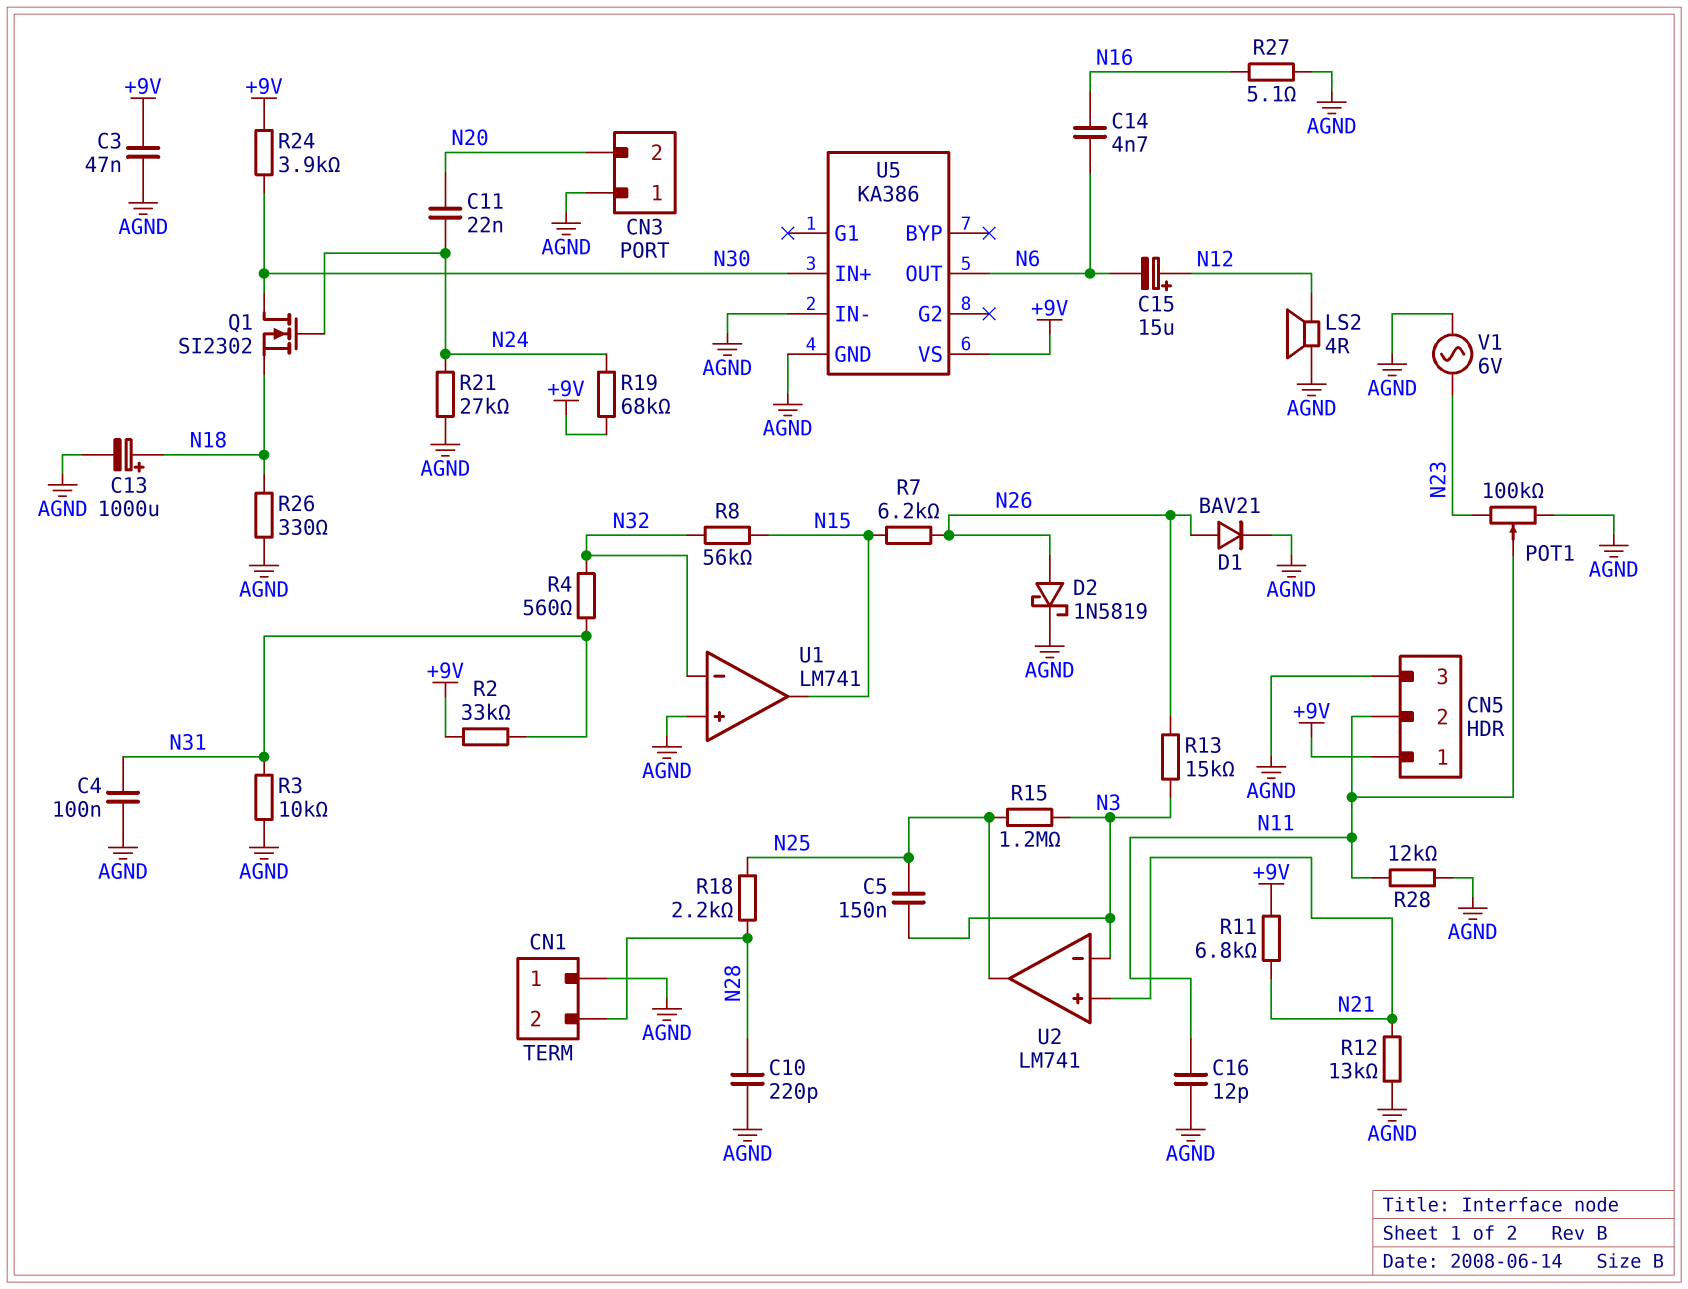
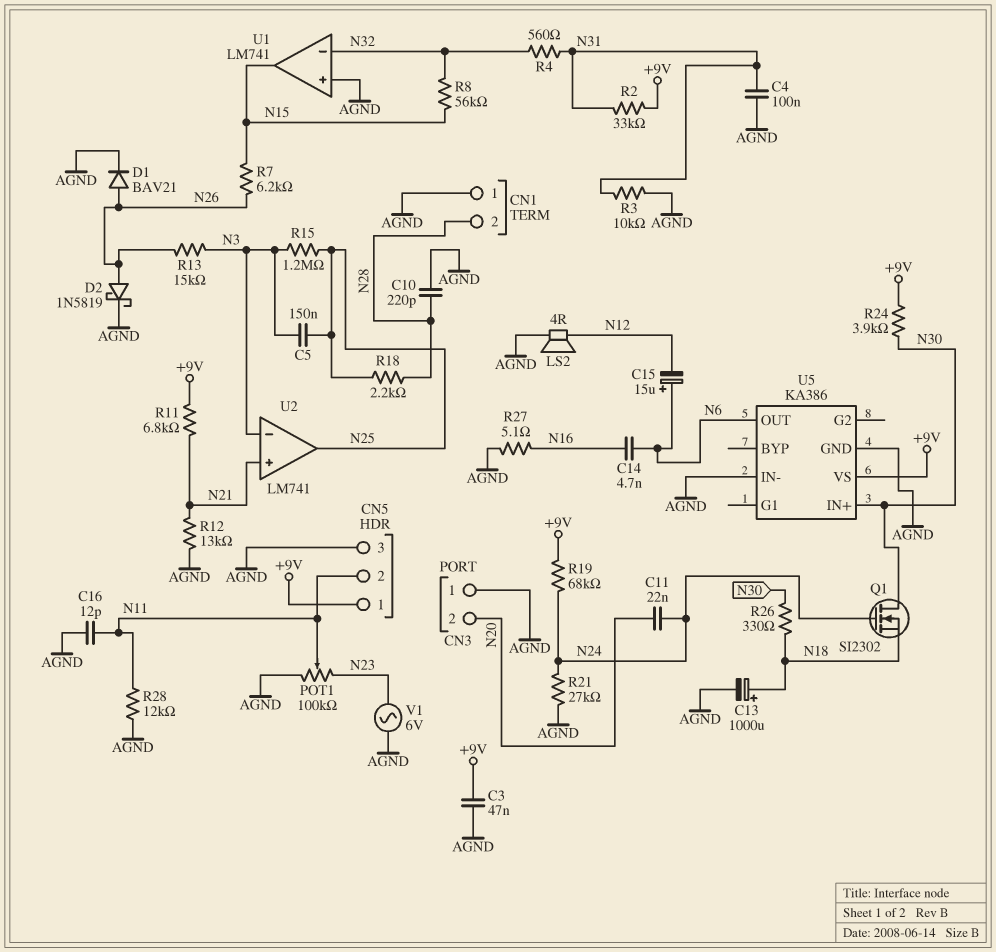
C15: 15uF (plus N12, minus N6) -> 15uF (plus N6, minus N12)
R26: 330 (AGND, N18) -> 330 (N18, N30)

